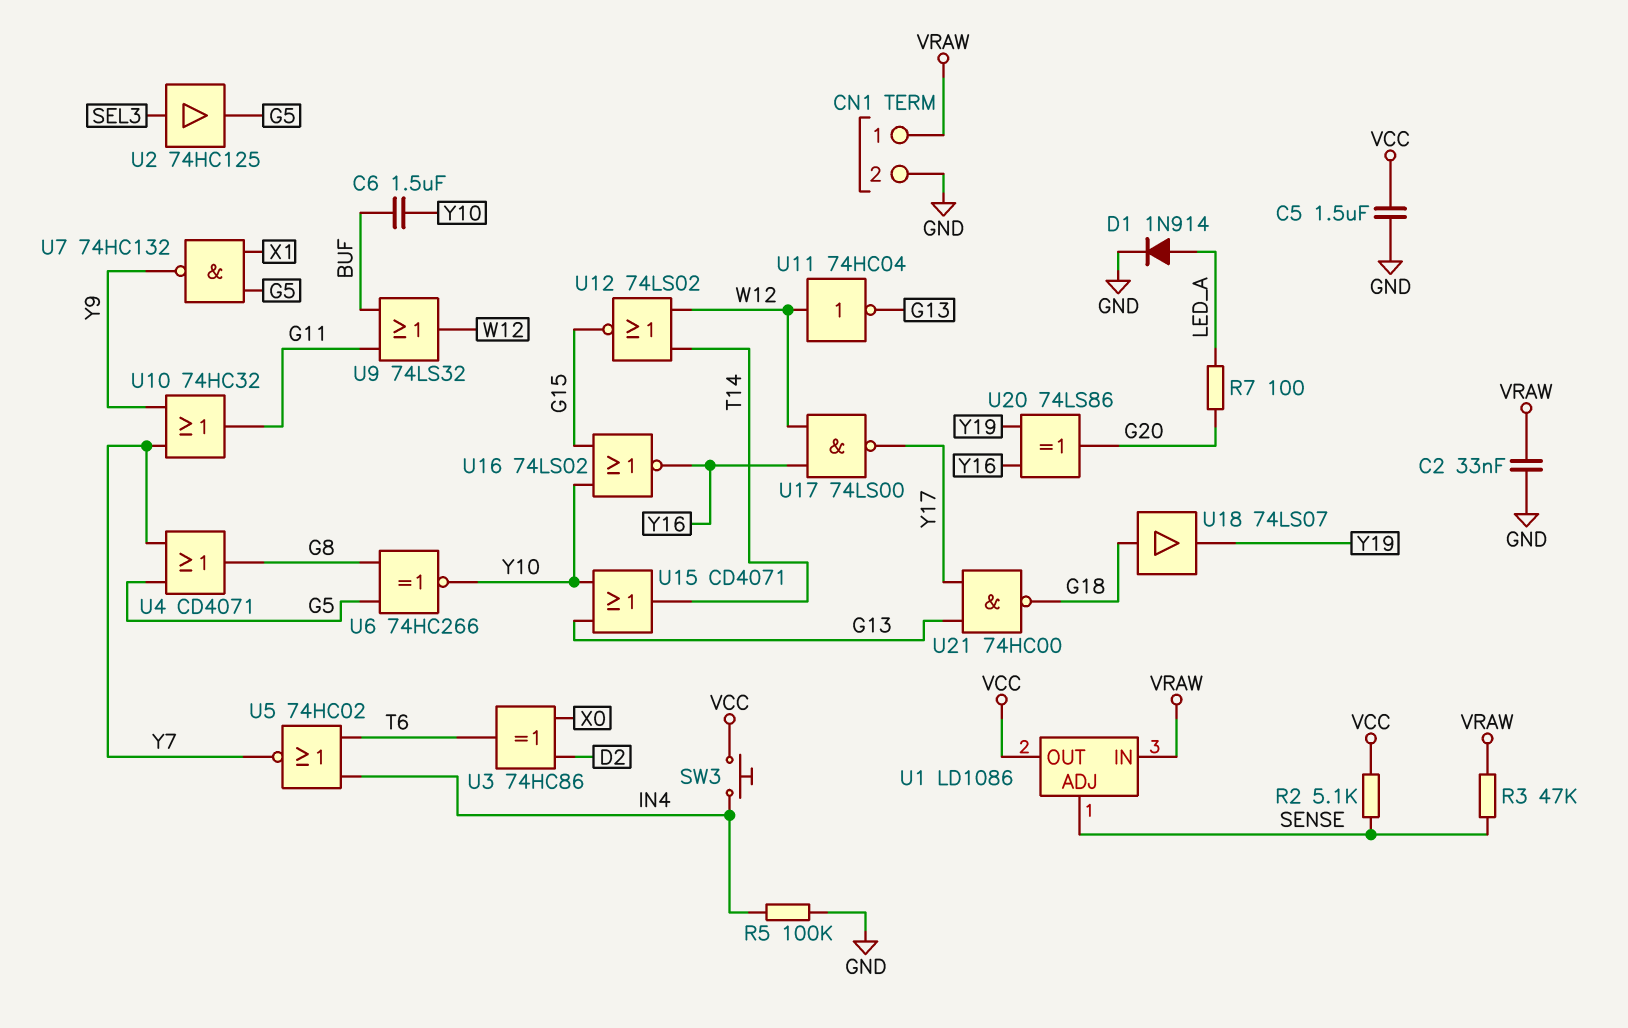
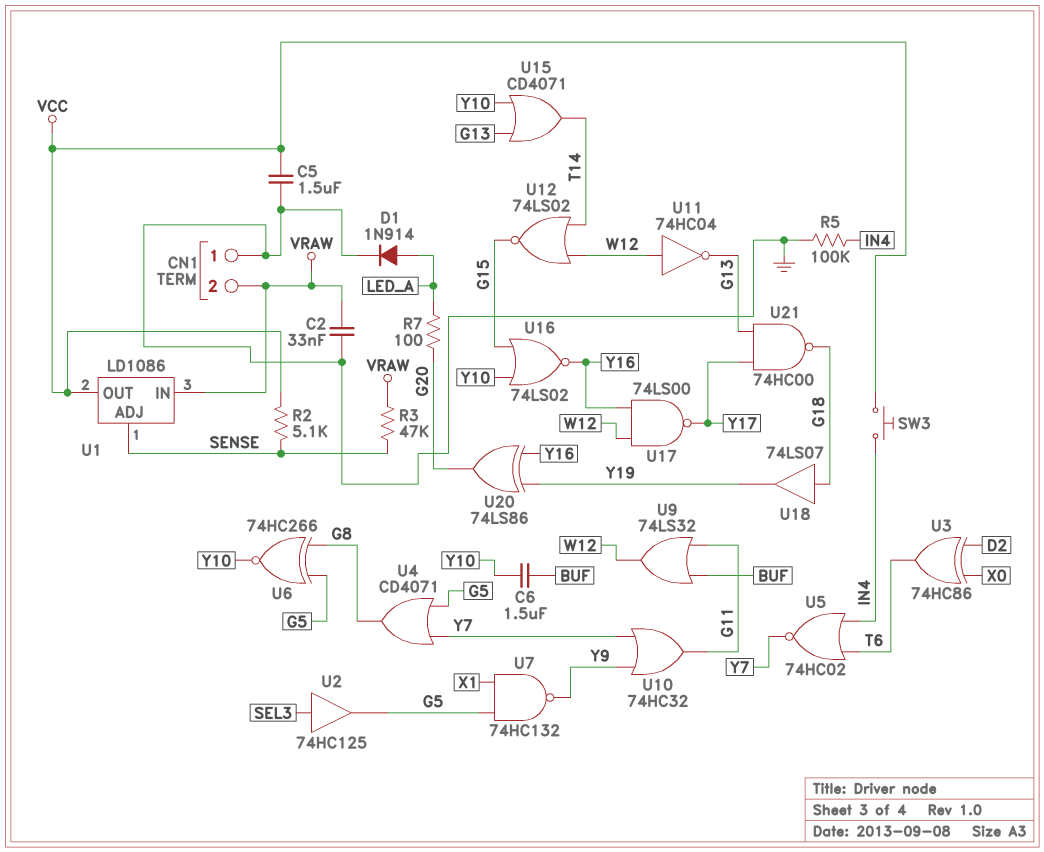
CN1 pin 1: VRAW -> GND
CN1 pin 2: GND -> VRAW

